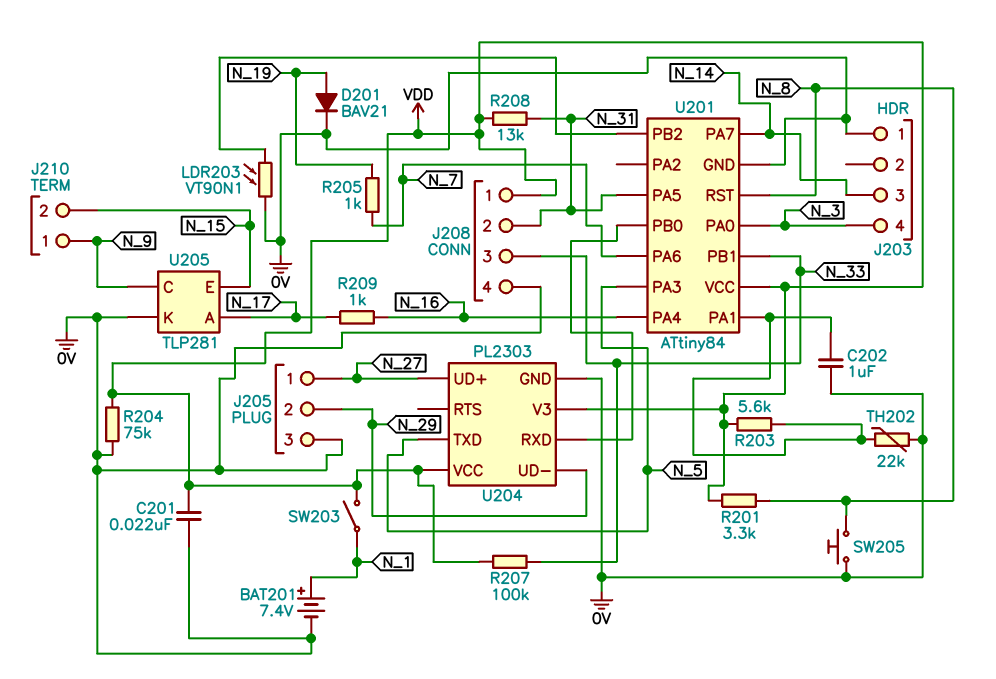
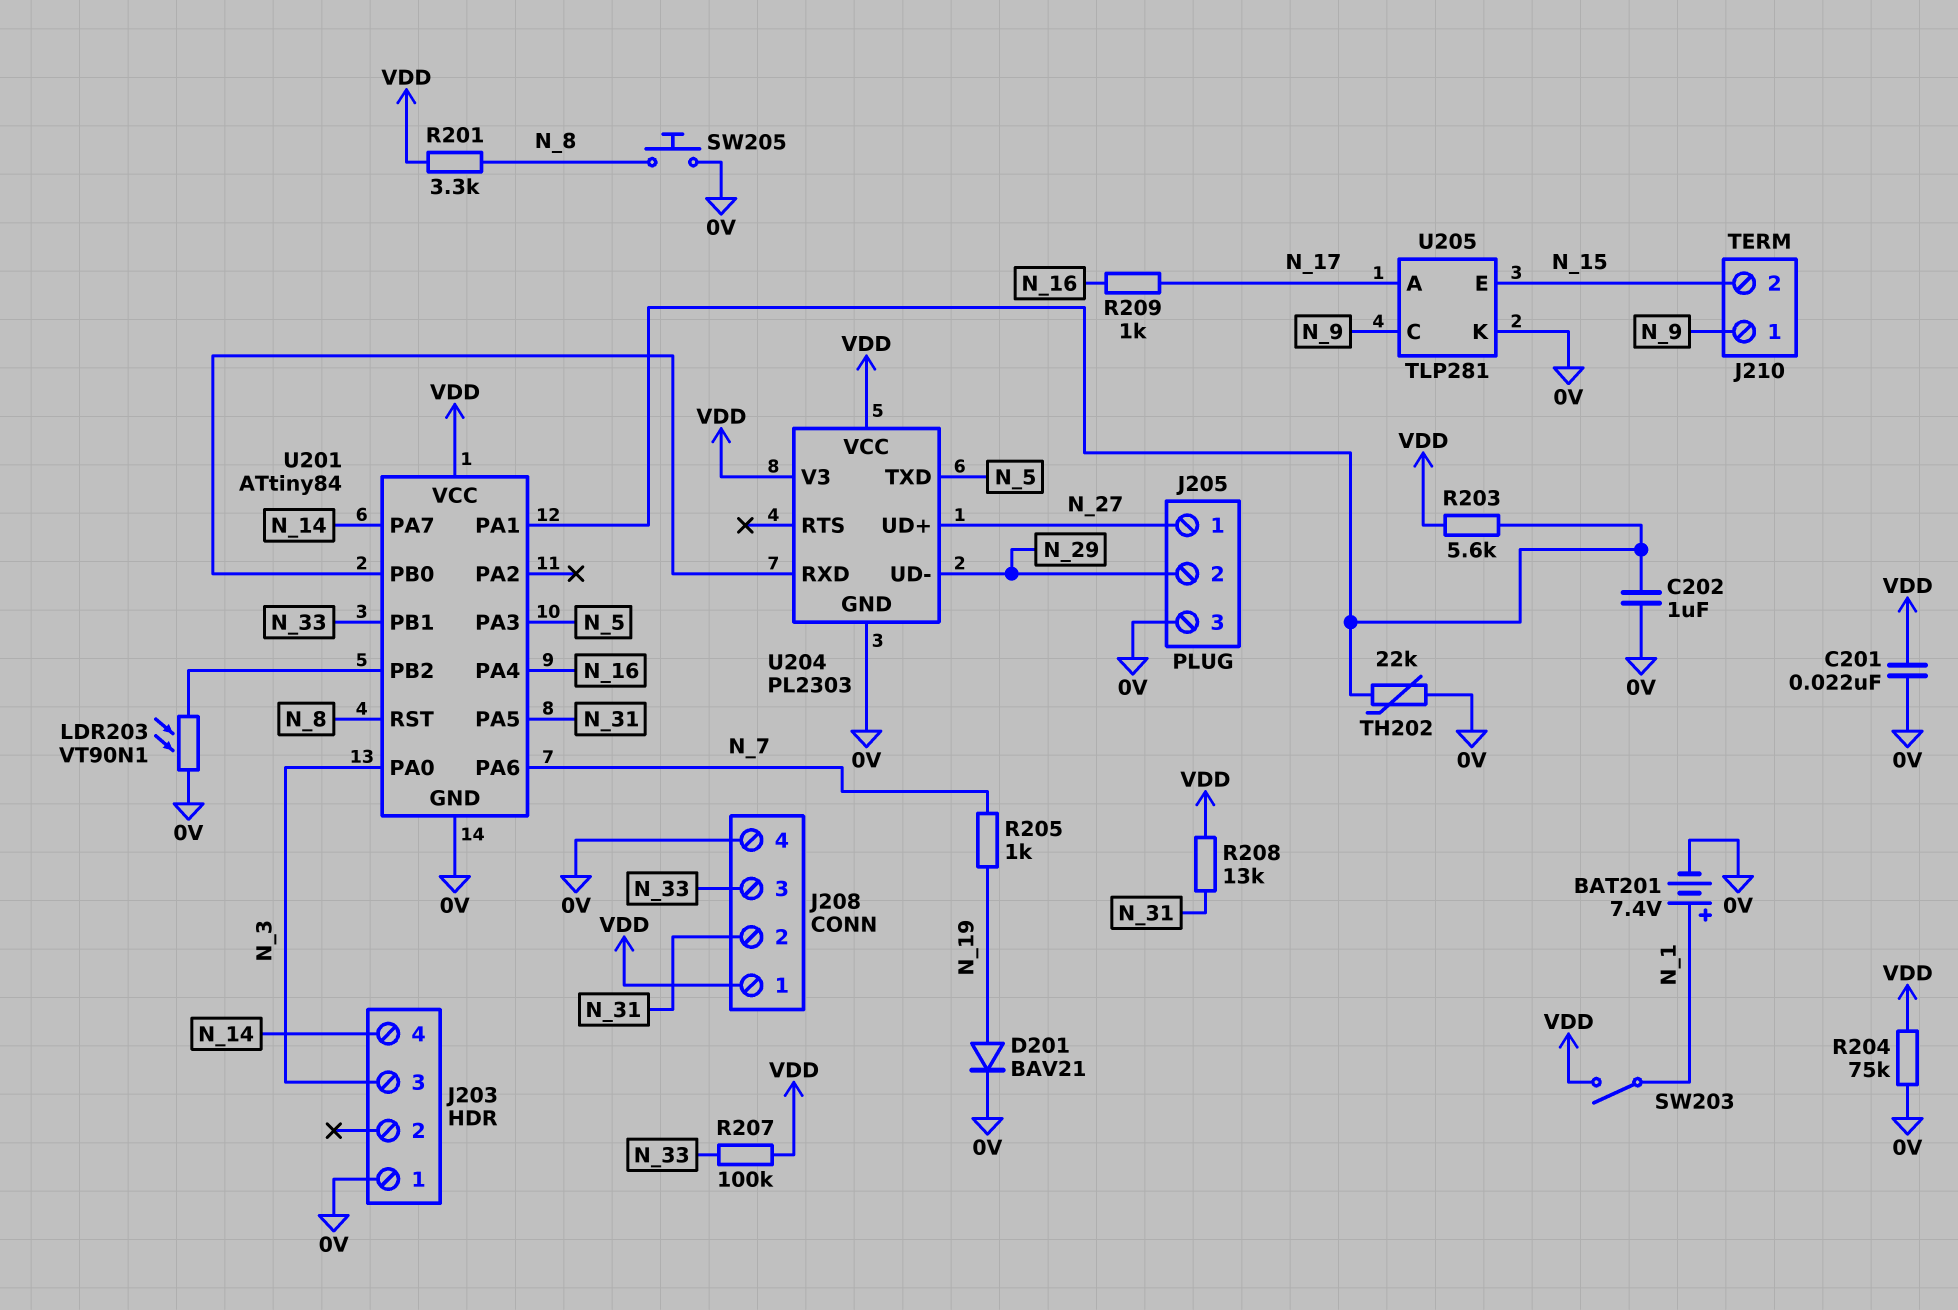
J203 pin 3: N_14 -> N_3
J203 pin 4: N_3 -> N_14

